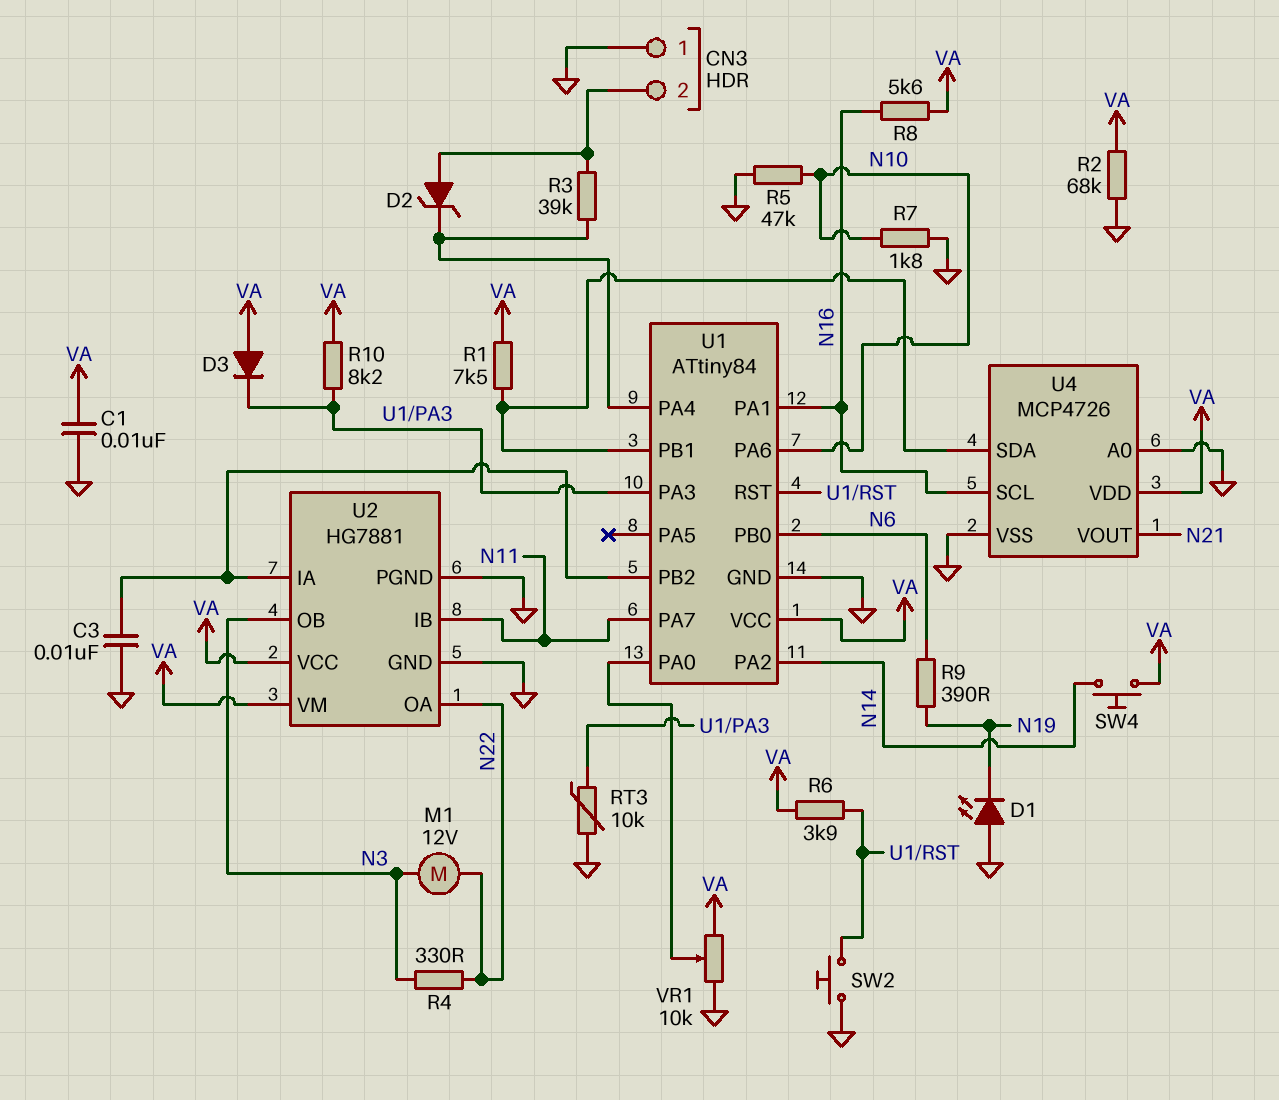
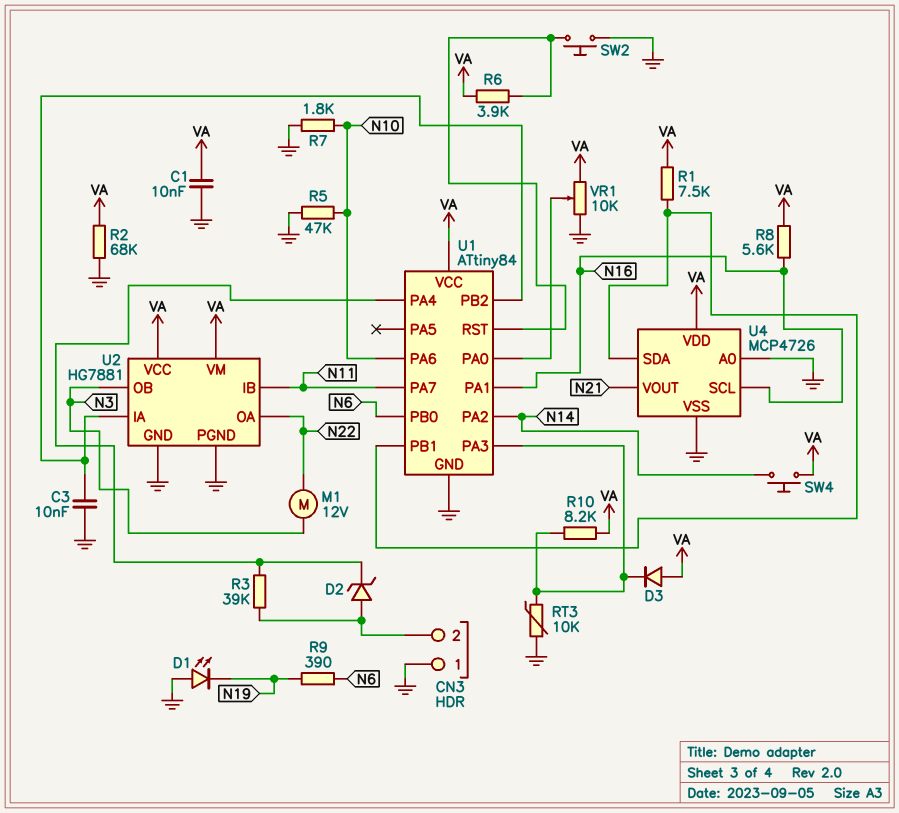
R4: 330 (N3, N22) -> none

